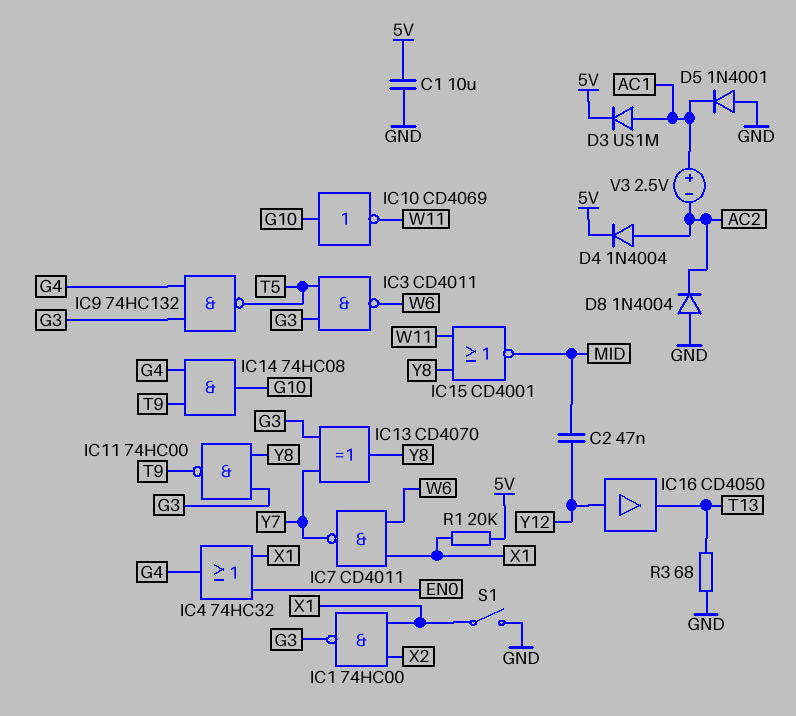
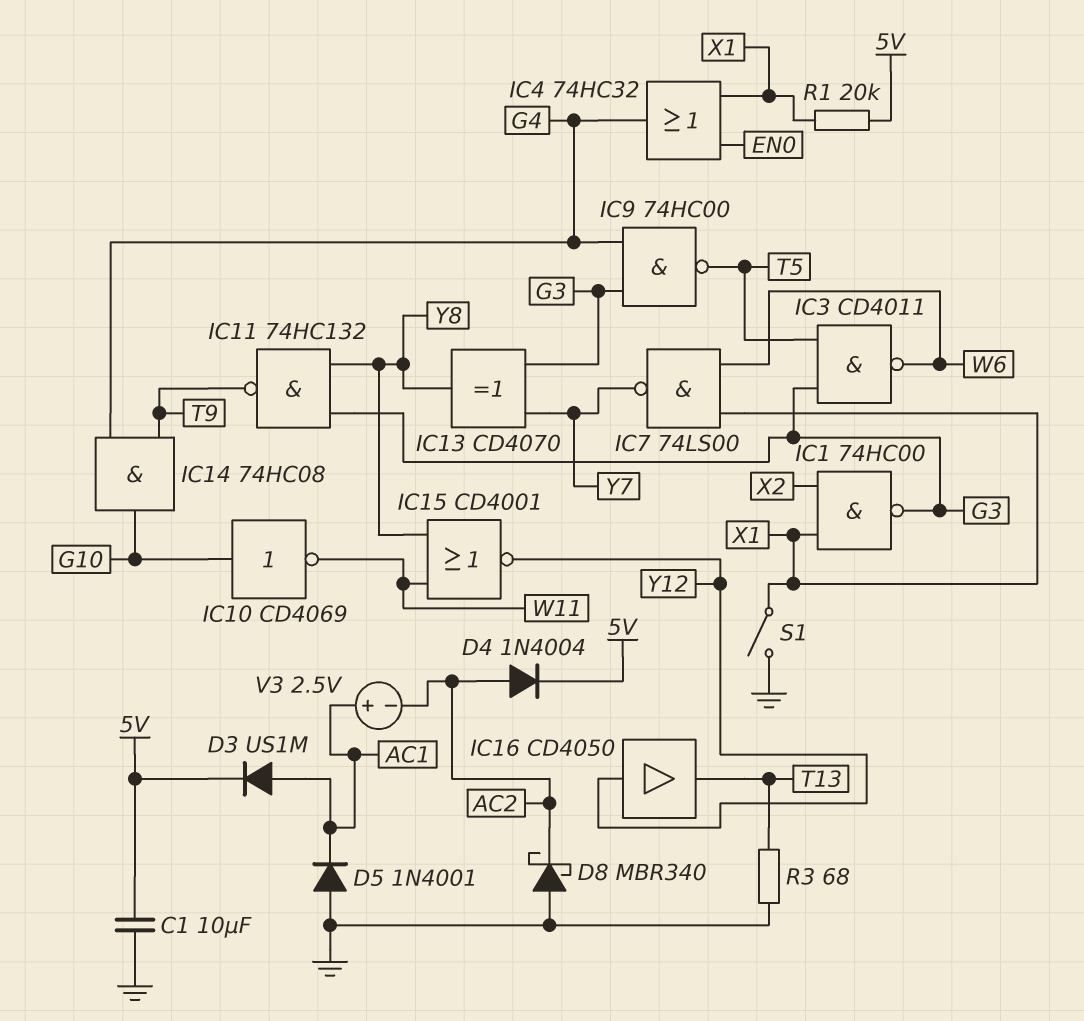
C2: 47nF (MID, Y12) -> none
D8: diode 1N4004 (A GND, K AC2) -> schottky MBR340 (A GND, K AC2)
IC7: NAND CD4011 (in W6, in X1, out Y7) -> NAND 74LS00 (in W6, in X1, out Y7)
IC9: NAND 74HC132 (in G3, in G4, out T5) -> NAND 74HC00 (in G3, in G4, out T5)
IC11: NAND 74HC00 (in G3, in Y8, out T9) -> NAND 74HC132 (in G3, in Y8, out T9)
IC15: NOR CD4001 (in W11, in Y8, out MID) -> NOR CD4001 (in W11, in Y8, out Y12)

